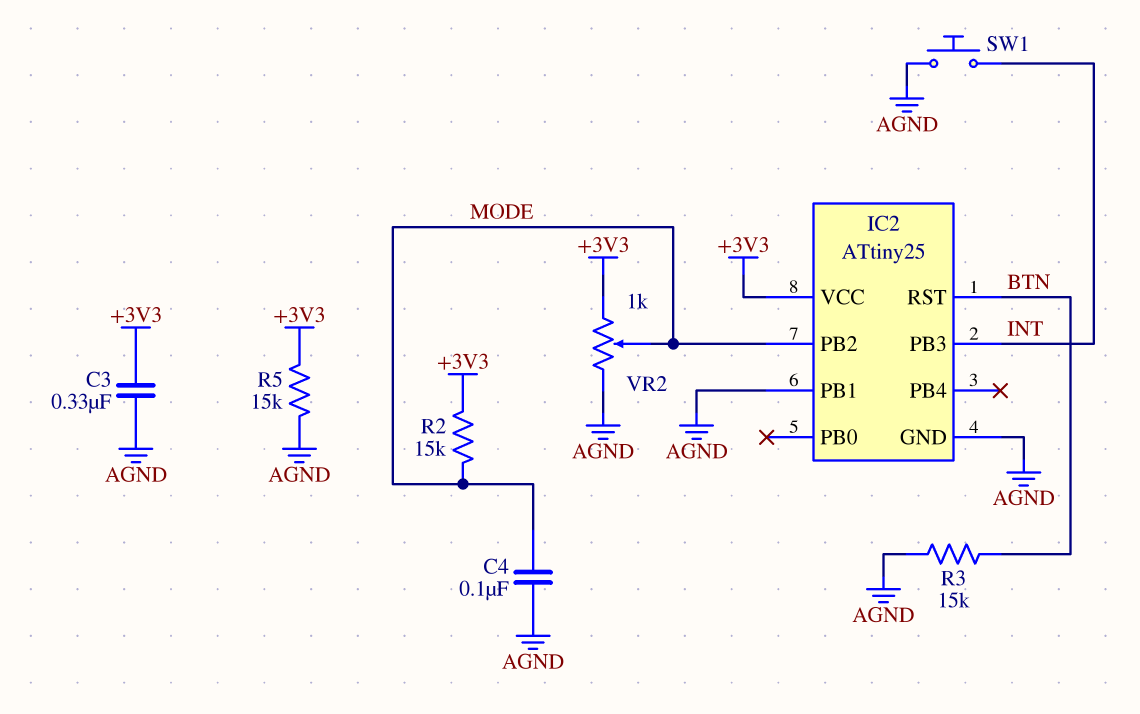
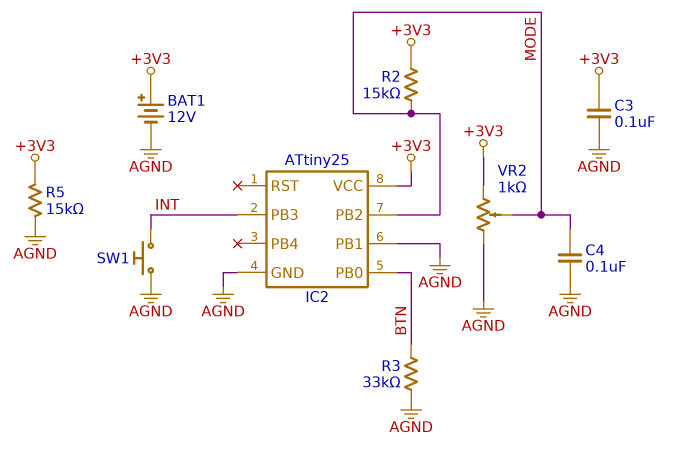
BAT1: none -> 12V (plus +3V3, minus AGND)
C3: 330nF (+3V3, AGND) -> 100nF (+3V3, AGND)
IC2 pin PB0: none -> BTN
IC2 pin RST: BTN -> none
R3: 15k (AGND, BTN) -> 33k (AGND, BTN)

